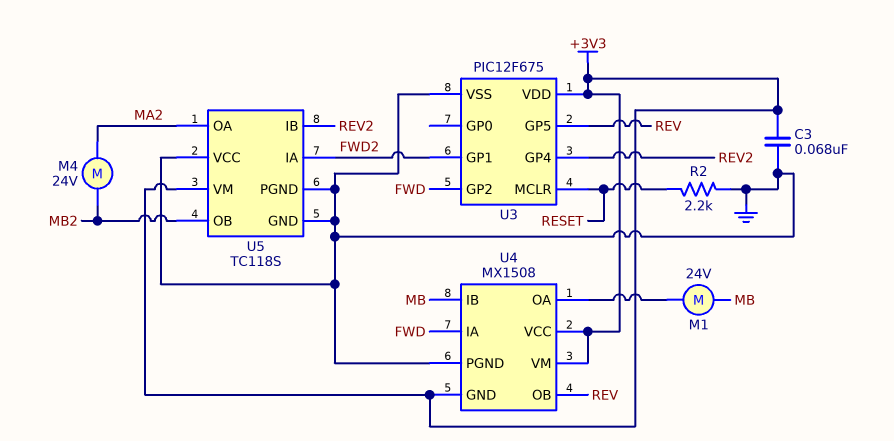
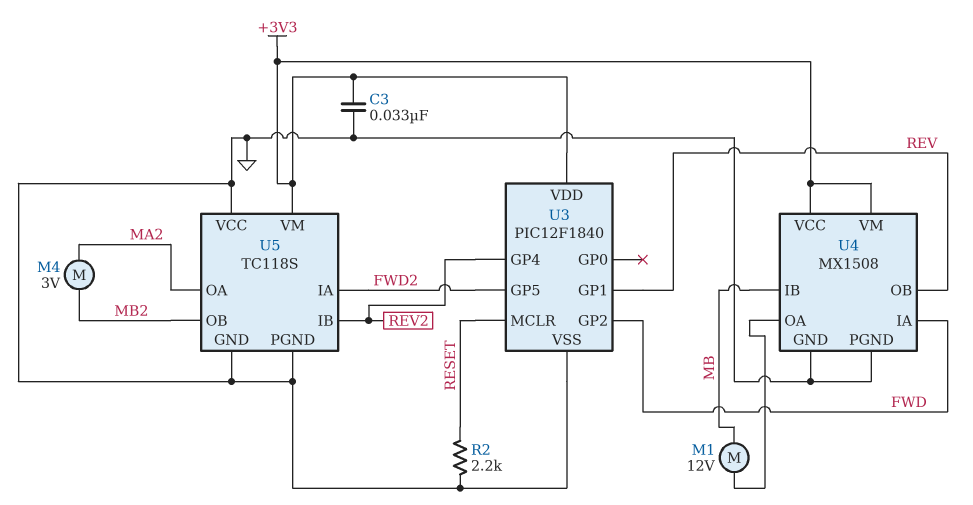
C3: 68nF (+3V3, GND) -> 33nF (+3V3, GND)
M1: motor 24V (MB, U4/OA) -> motor 12V (MB, U4/OA)
M4: motor 24V (MA2, MB2) -> motor 3V (MA2, MB2)
U3: PIC12F675 -> PIC12F1840
U3 pin GP1: FWD2 -> REV
U3 pin GP5: REV -> FWD2
U4 pin GND: +3V3 -> GND

